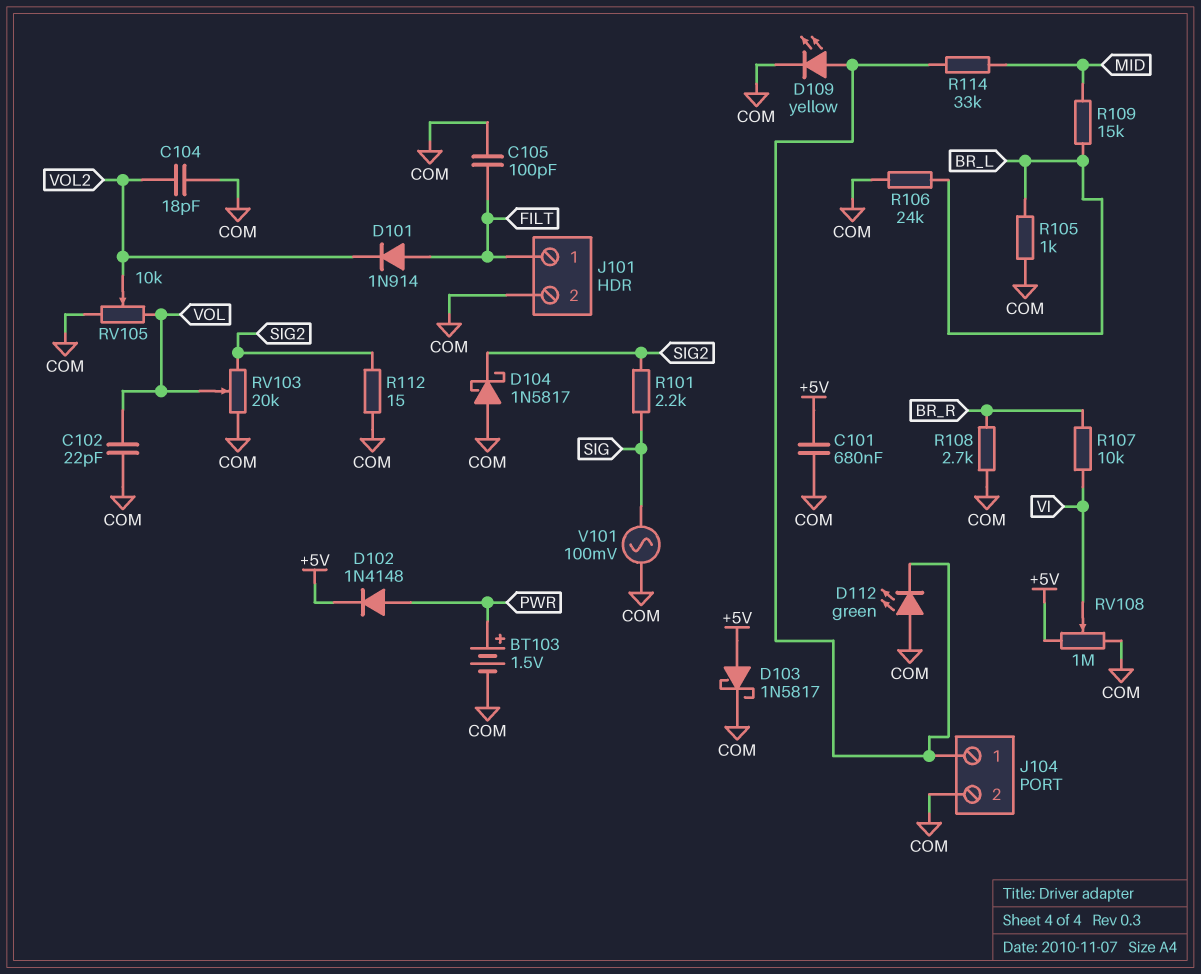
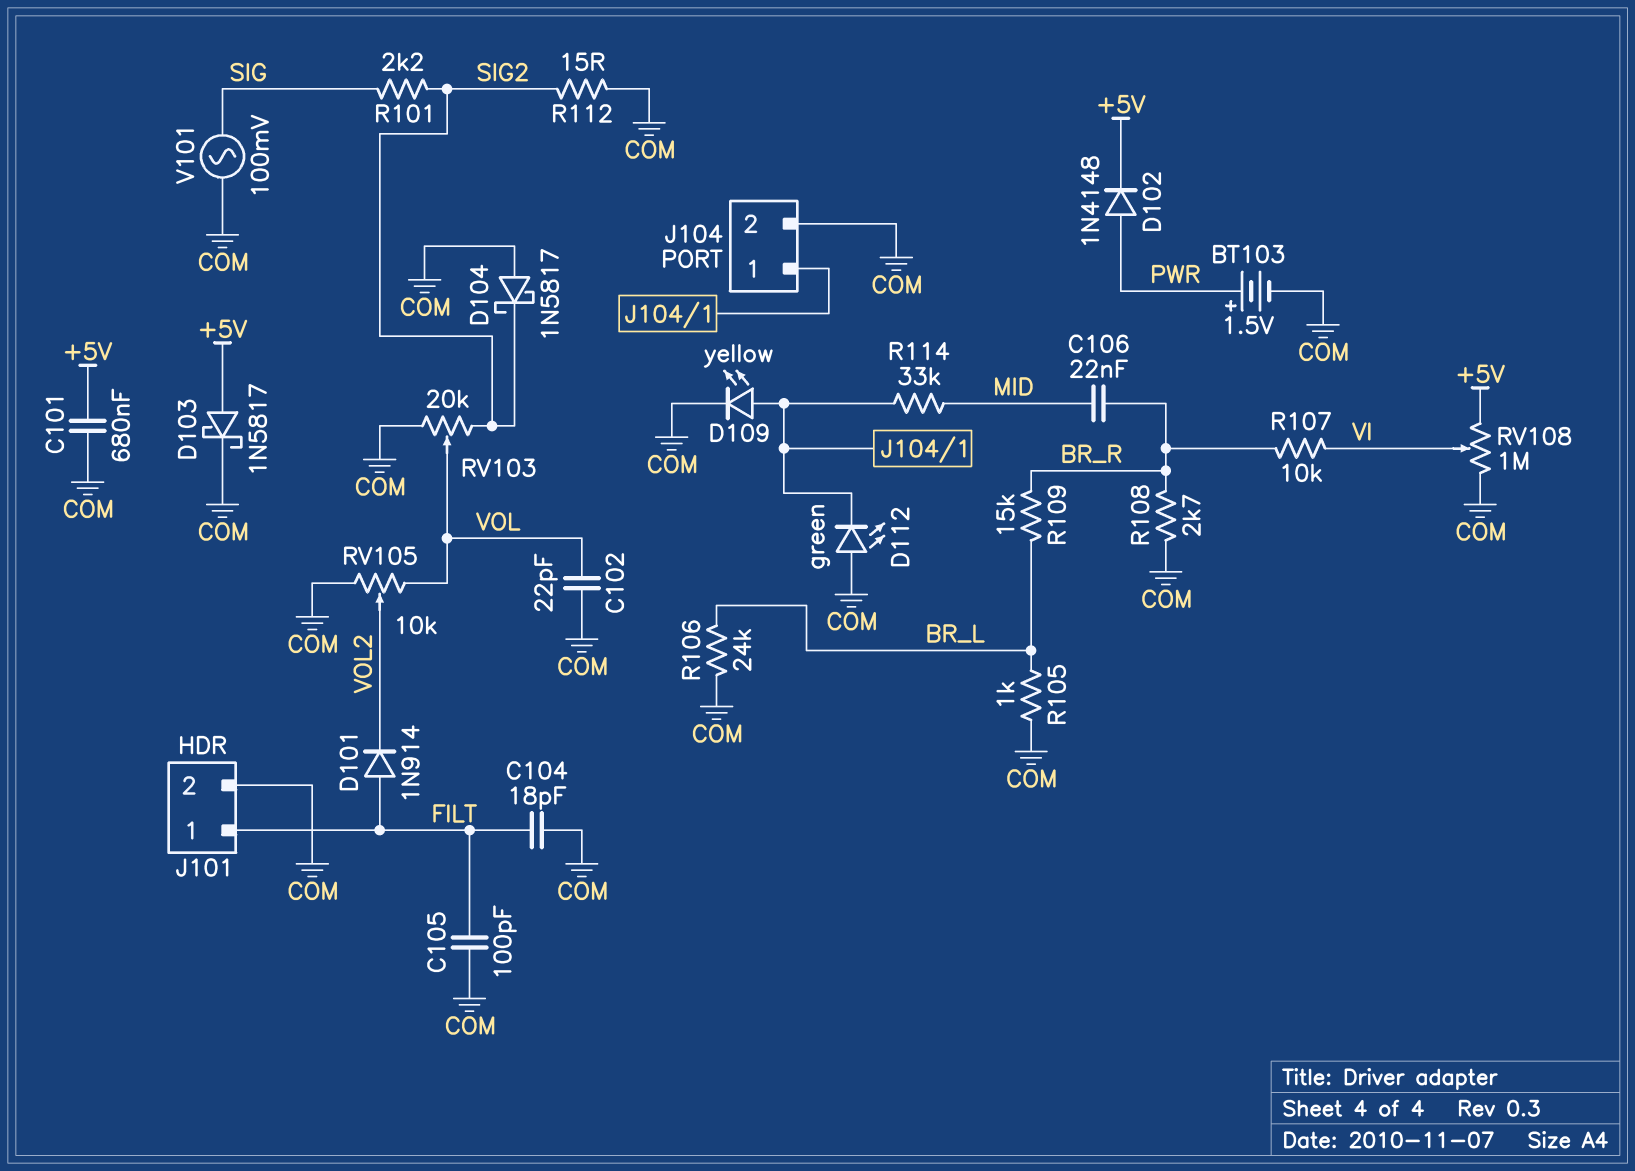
C104: 18pF (COM, VOL2) -> 18pF (COM, FILT)
C106: none -> 22nF (BR_R, MID)
R109: 15k (BR_L, MID) -> 15k (BR_L, BR_R)

